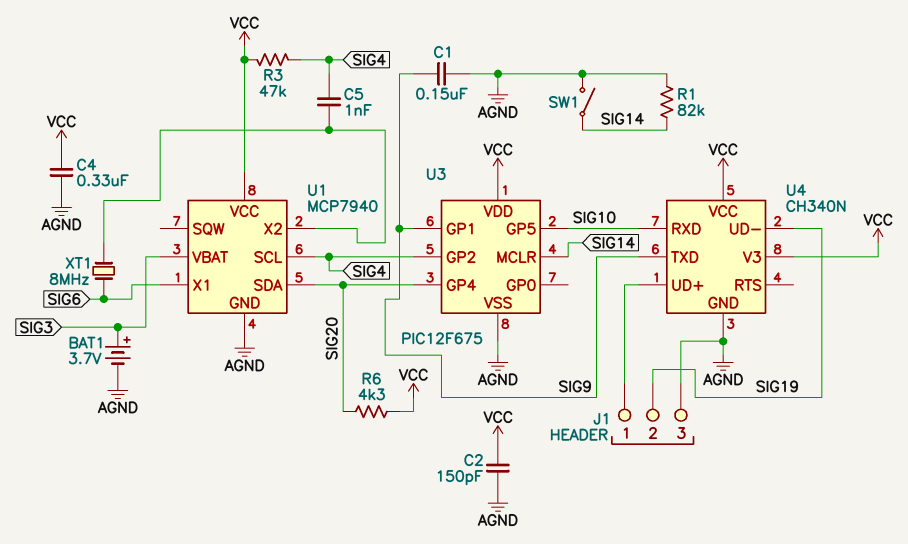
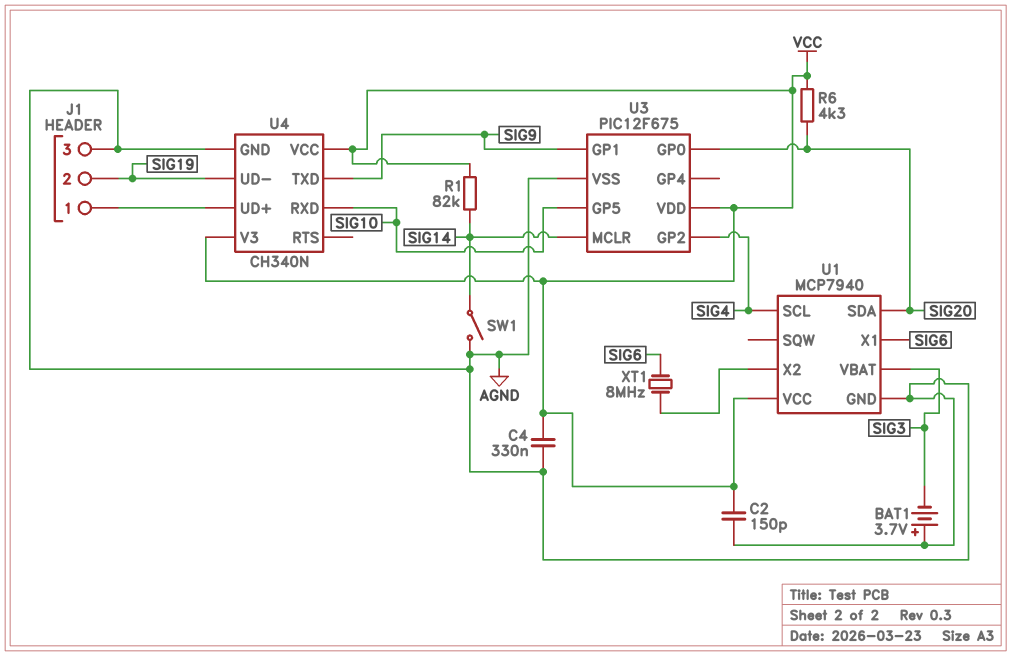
BAT1: 3.7V (plus SIG3, minus AGND) -> 3.7V (plus AGND, minus SIG3)
C1: 150nF (AGND, SIG9) -> none
C5: 1nF (SIG4, U1/X2) -> none
R1: 82k (AGND, SIG14) -> 82k (SIG14, VCC)
R3: 47k (SIG4, VCC) -> none
U3 pin GP0: none -> SIG20
U3 pin GP4: SIG20 -> none

